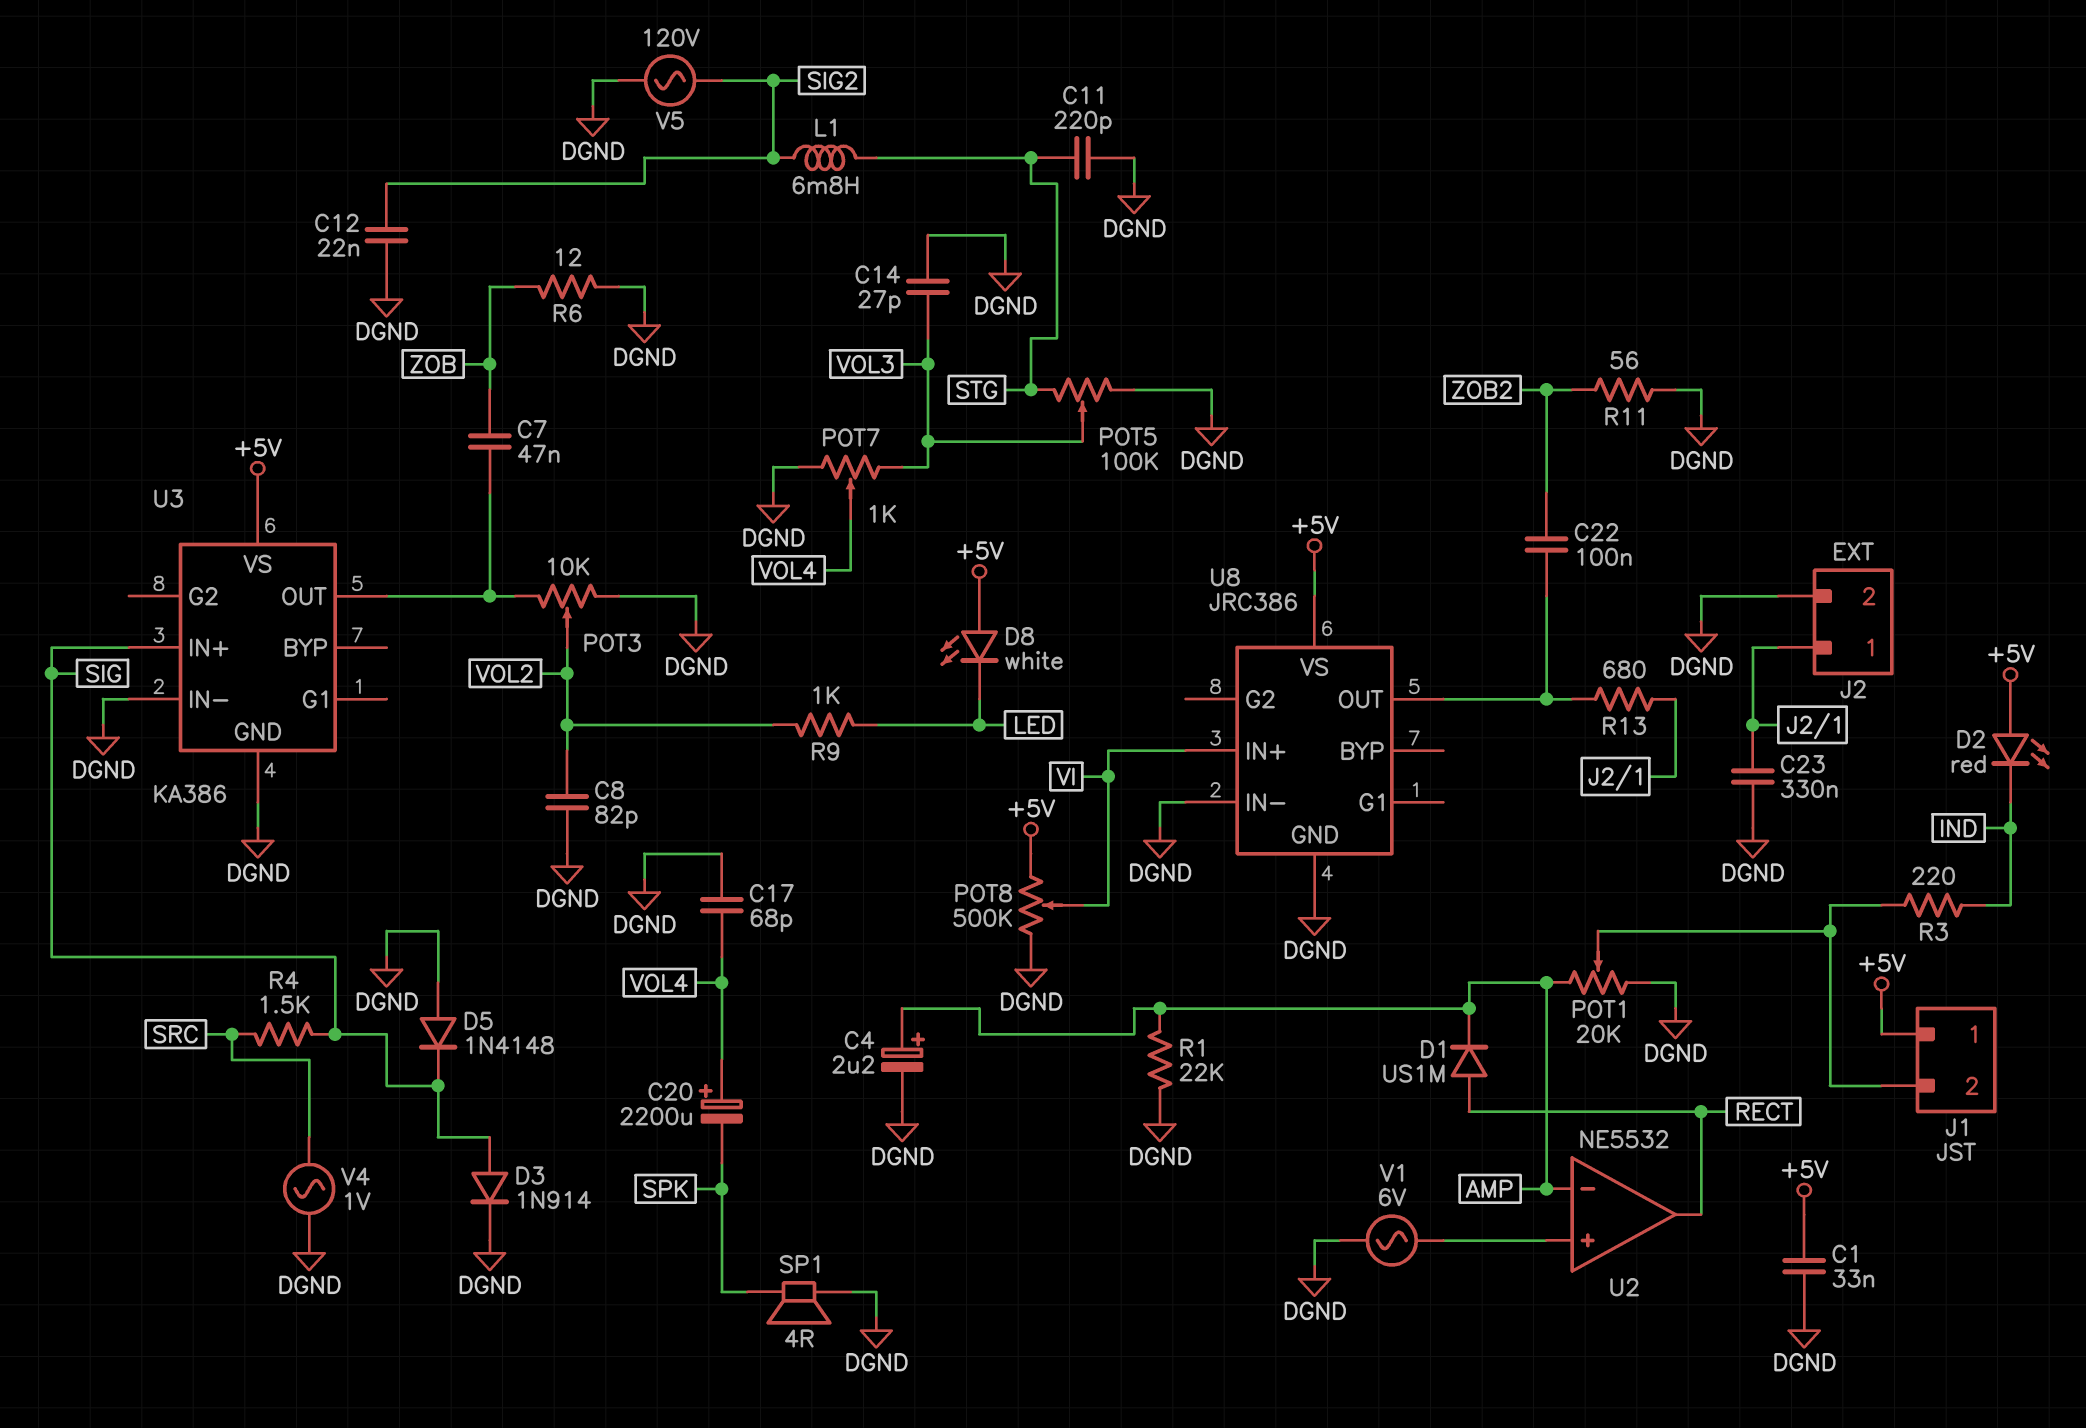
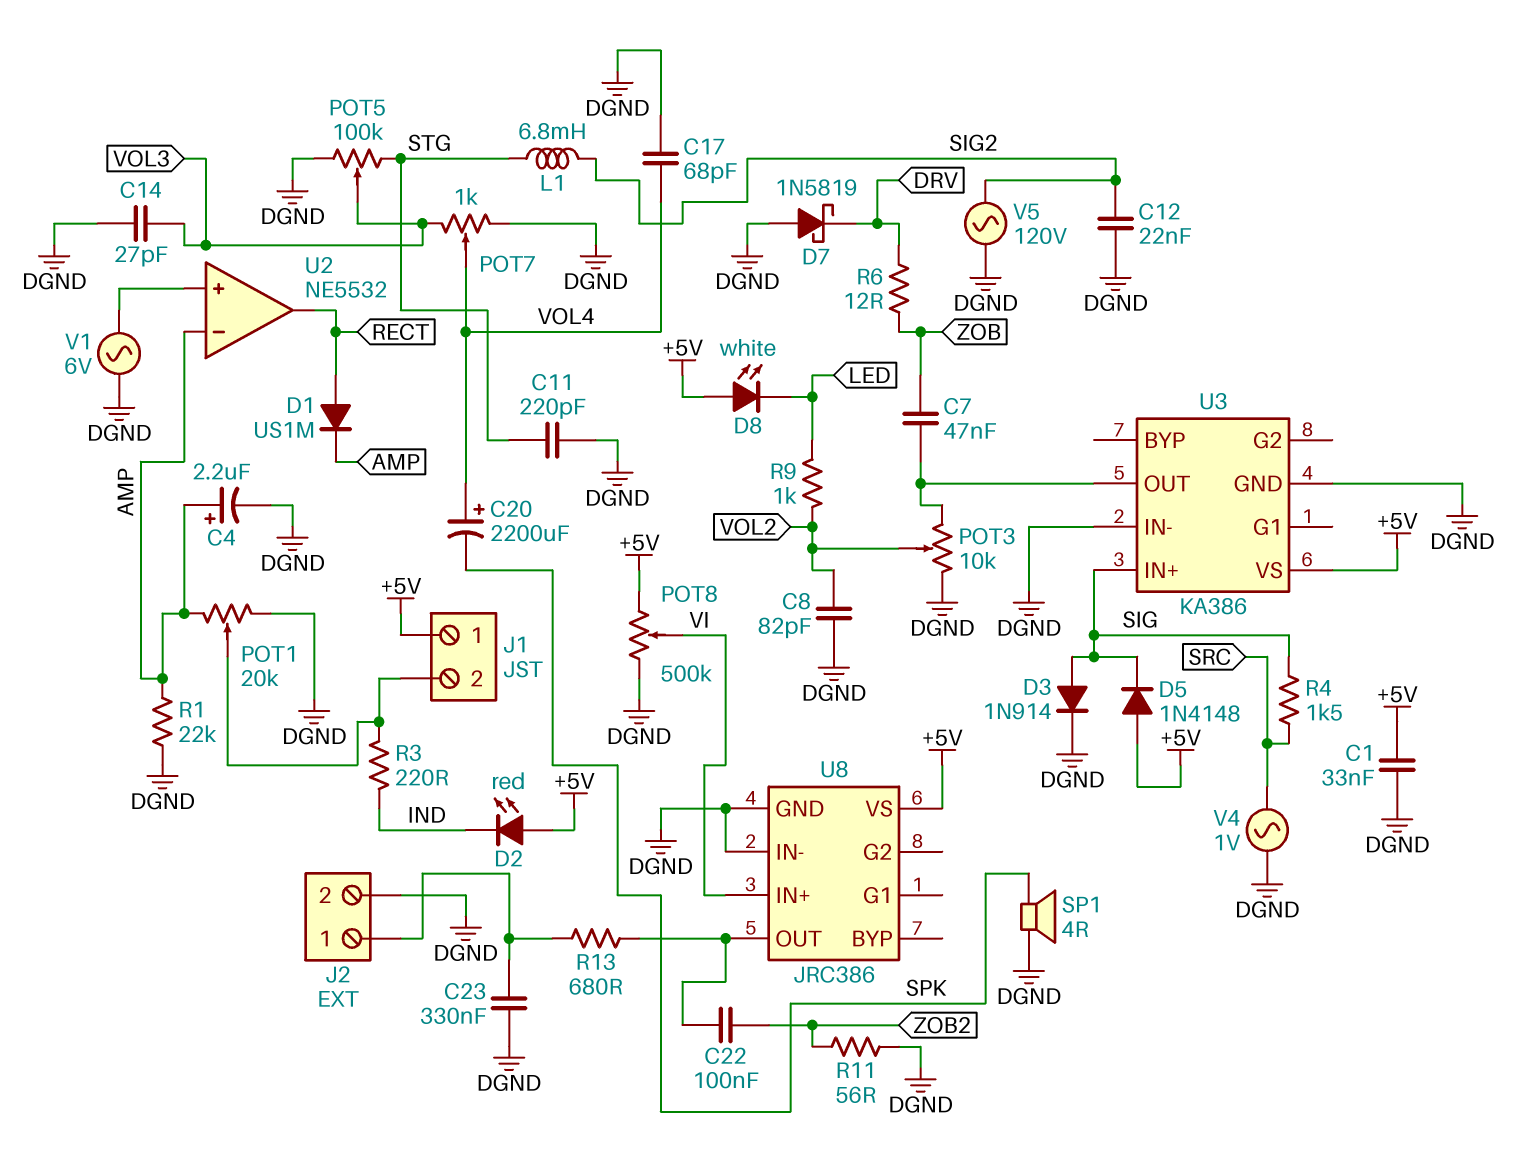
D5: diode 1N4148 (A DGND, K SIG) -> diode 1N4148 (A +5V, K SIG)
D7: none -> schottky 1N5819 (A DGND, K DRV)
R6: 12 (DGND, ZOB) -> 12 (DRV, ZOB)

